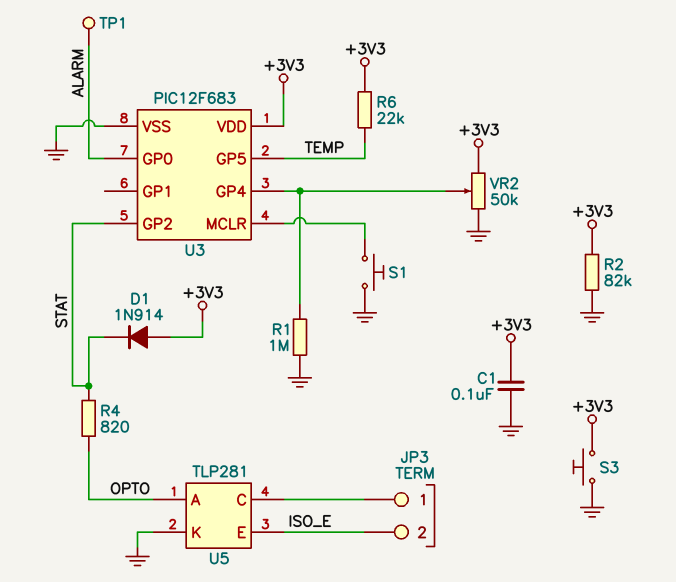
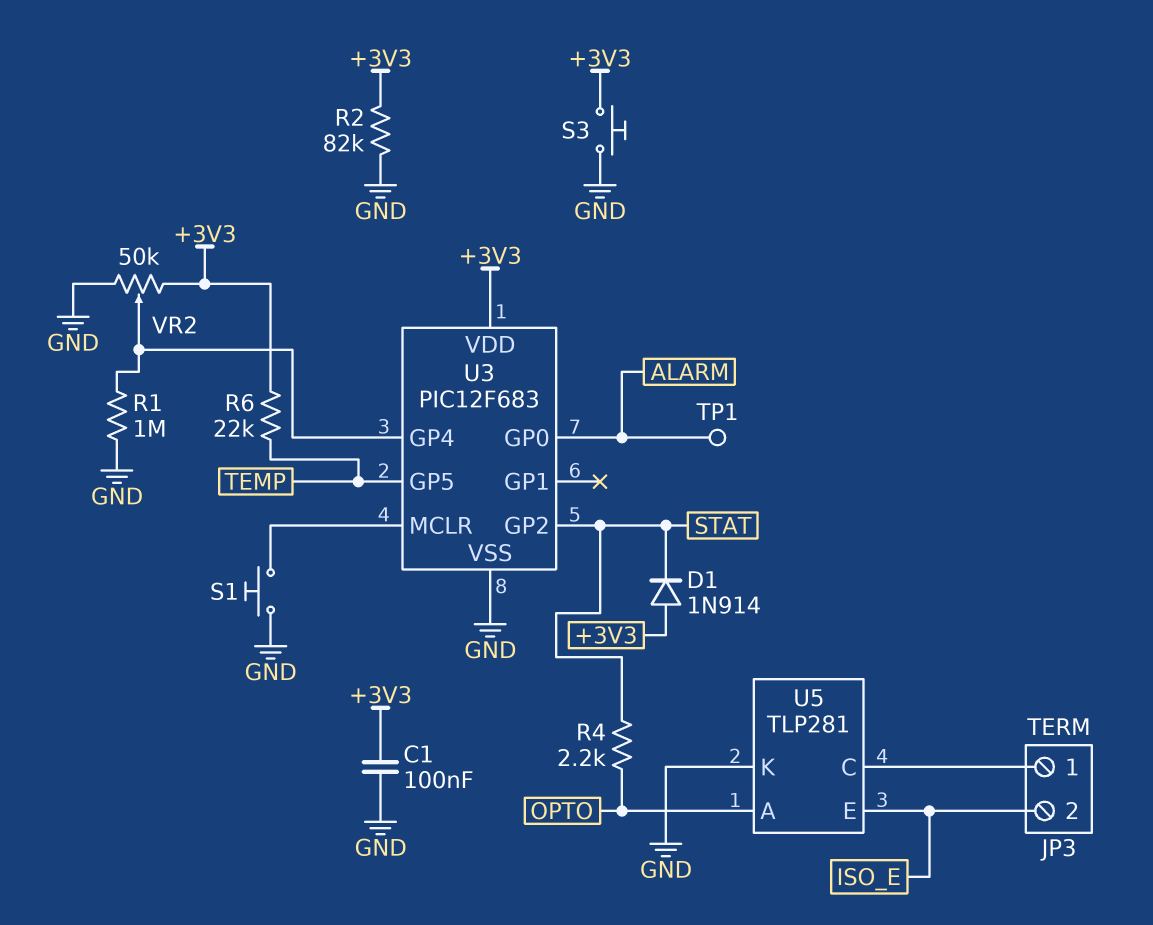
R4: 820 (OPTO, STAT) -> 2.2k (OPTO, STAT)

